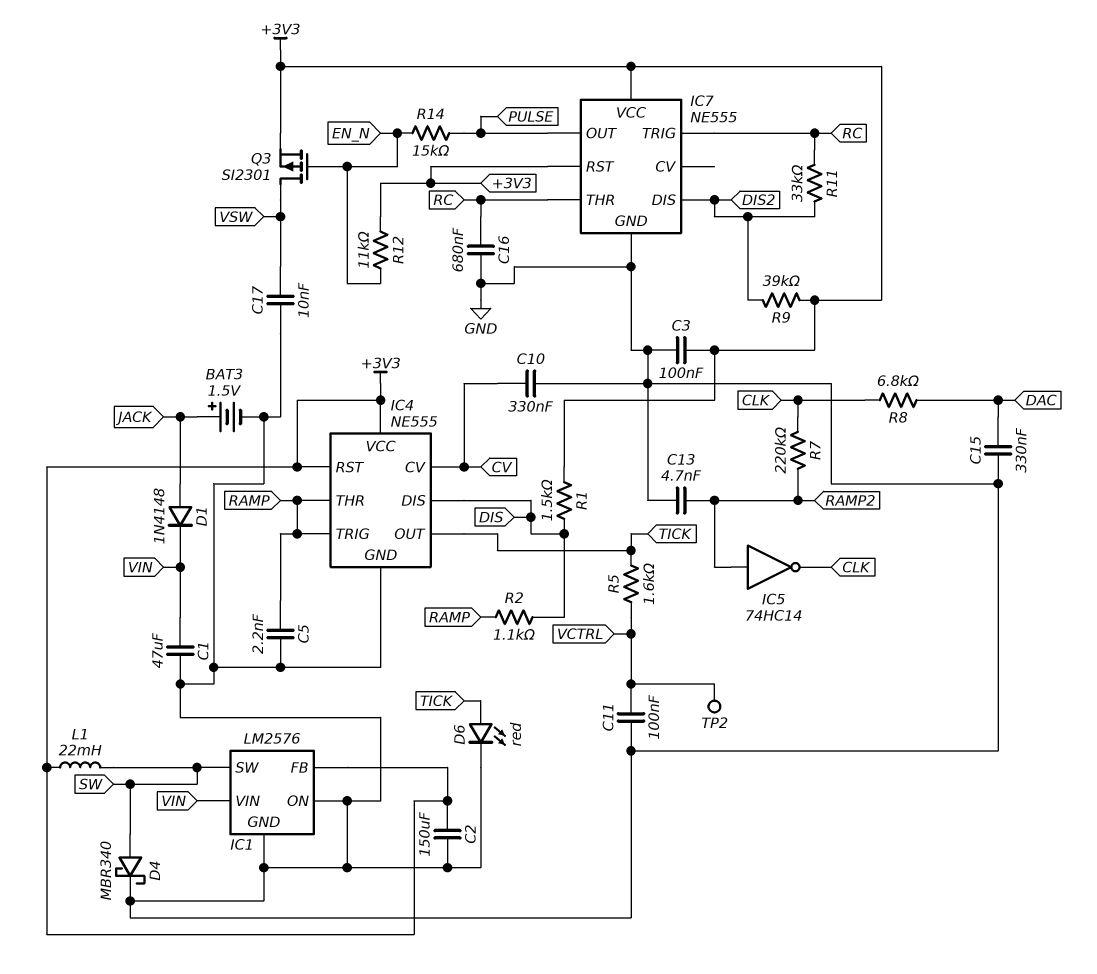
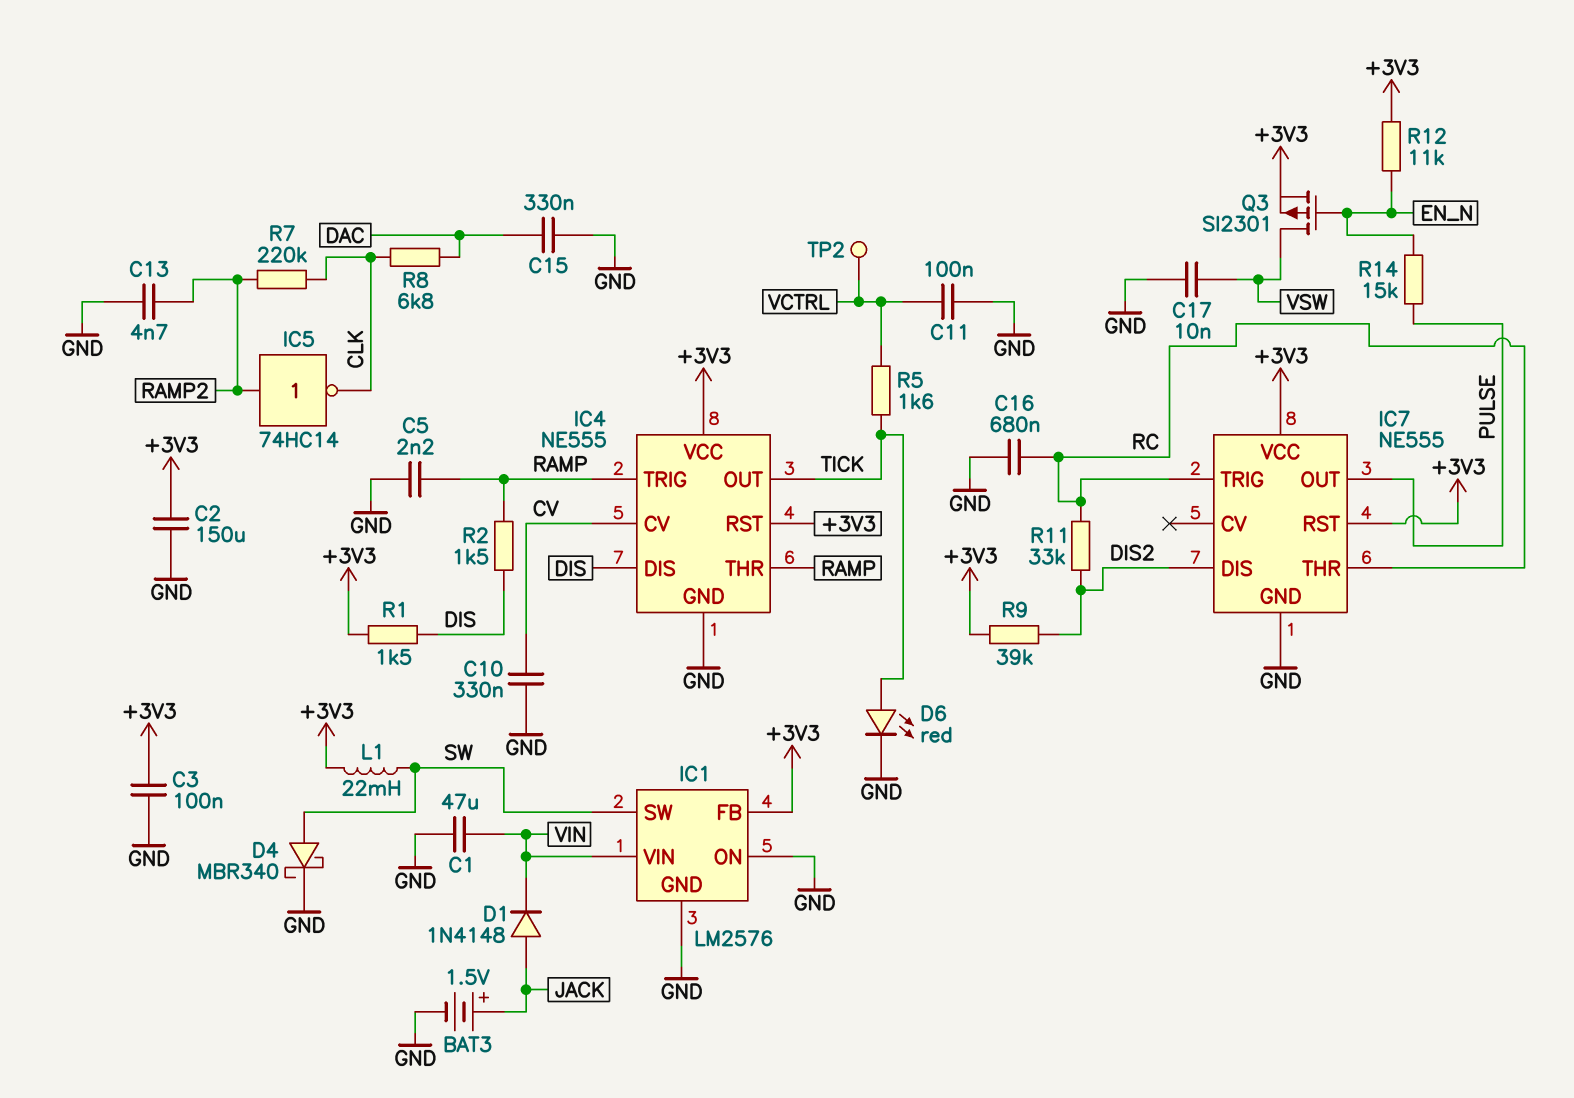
R2: 1.1k (DIS, RAMP) -> 1.5k (DIS, RAMP)

